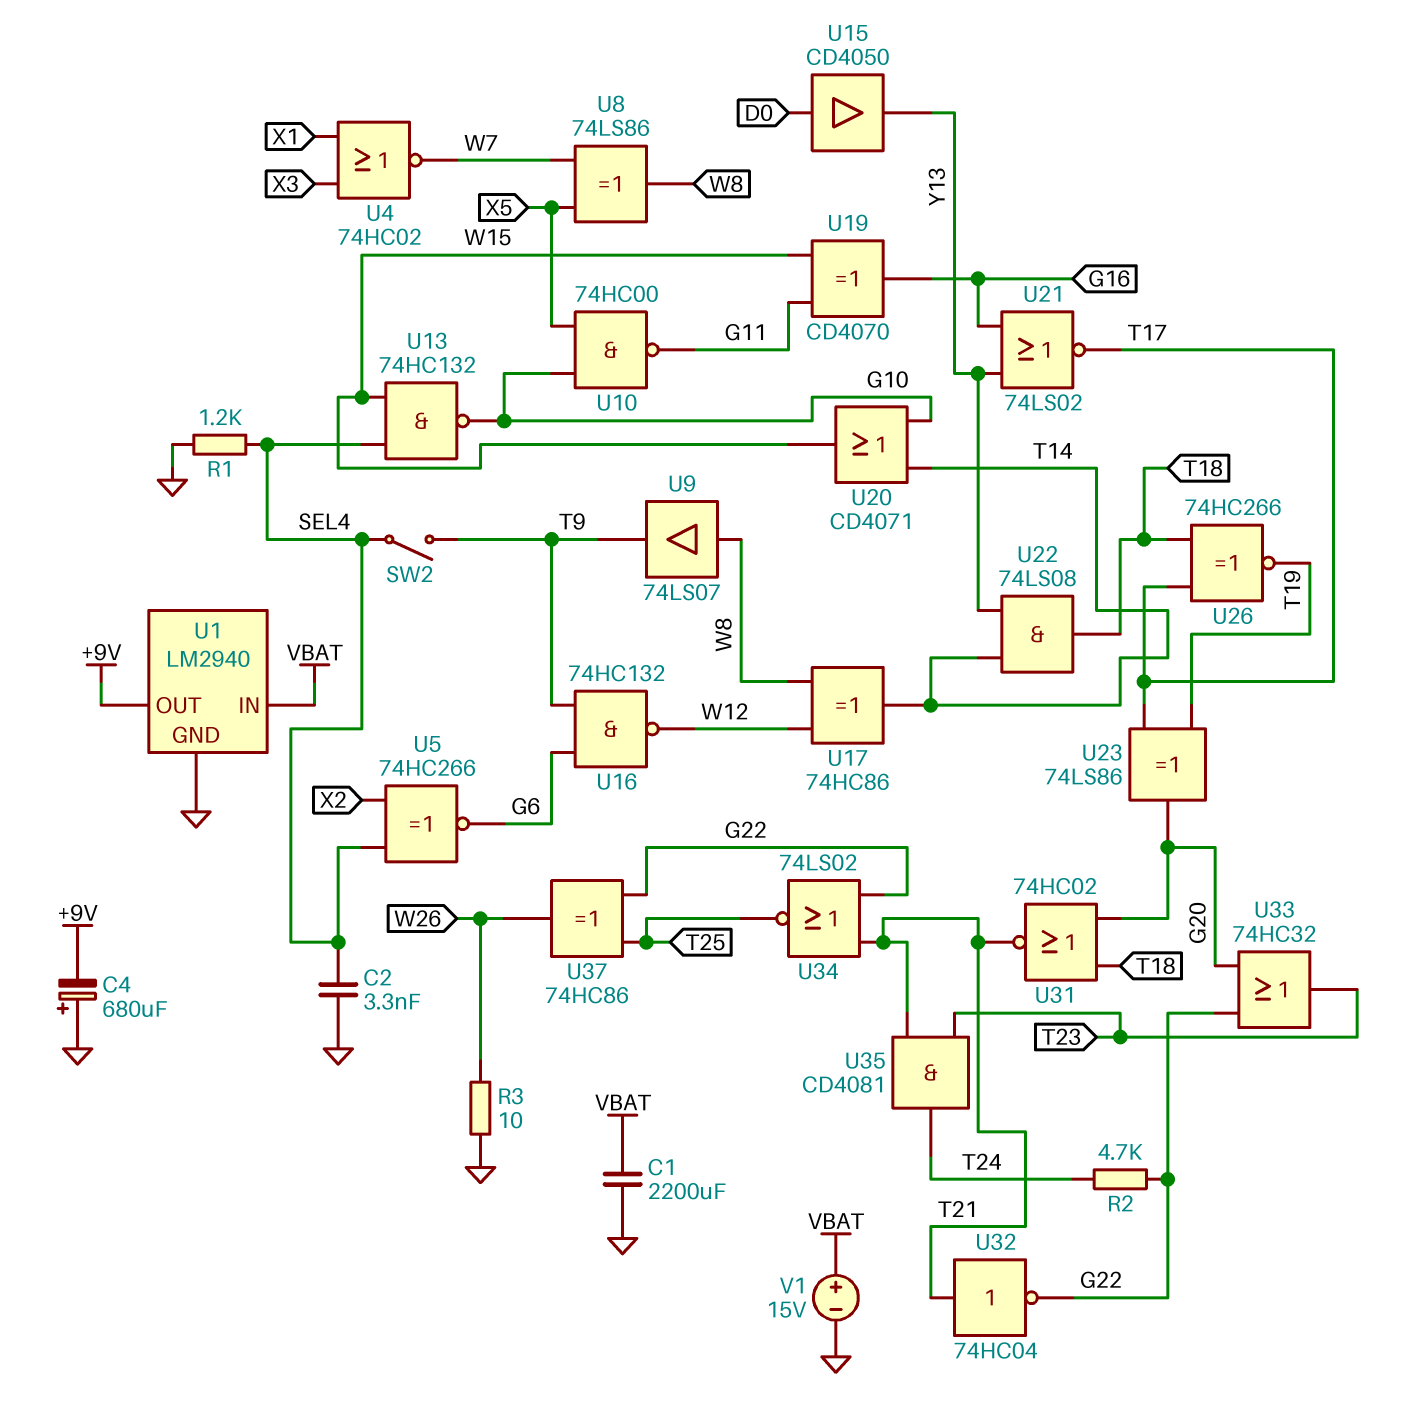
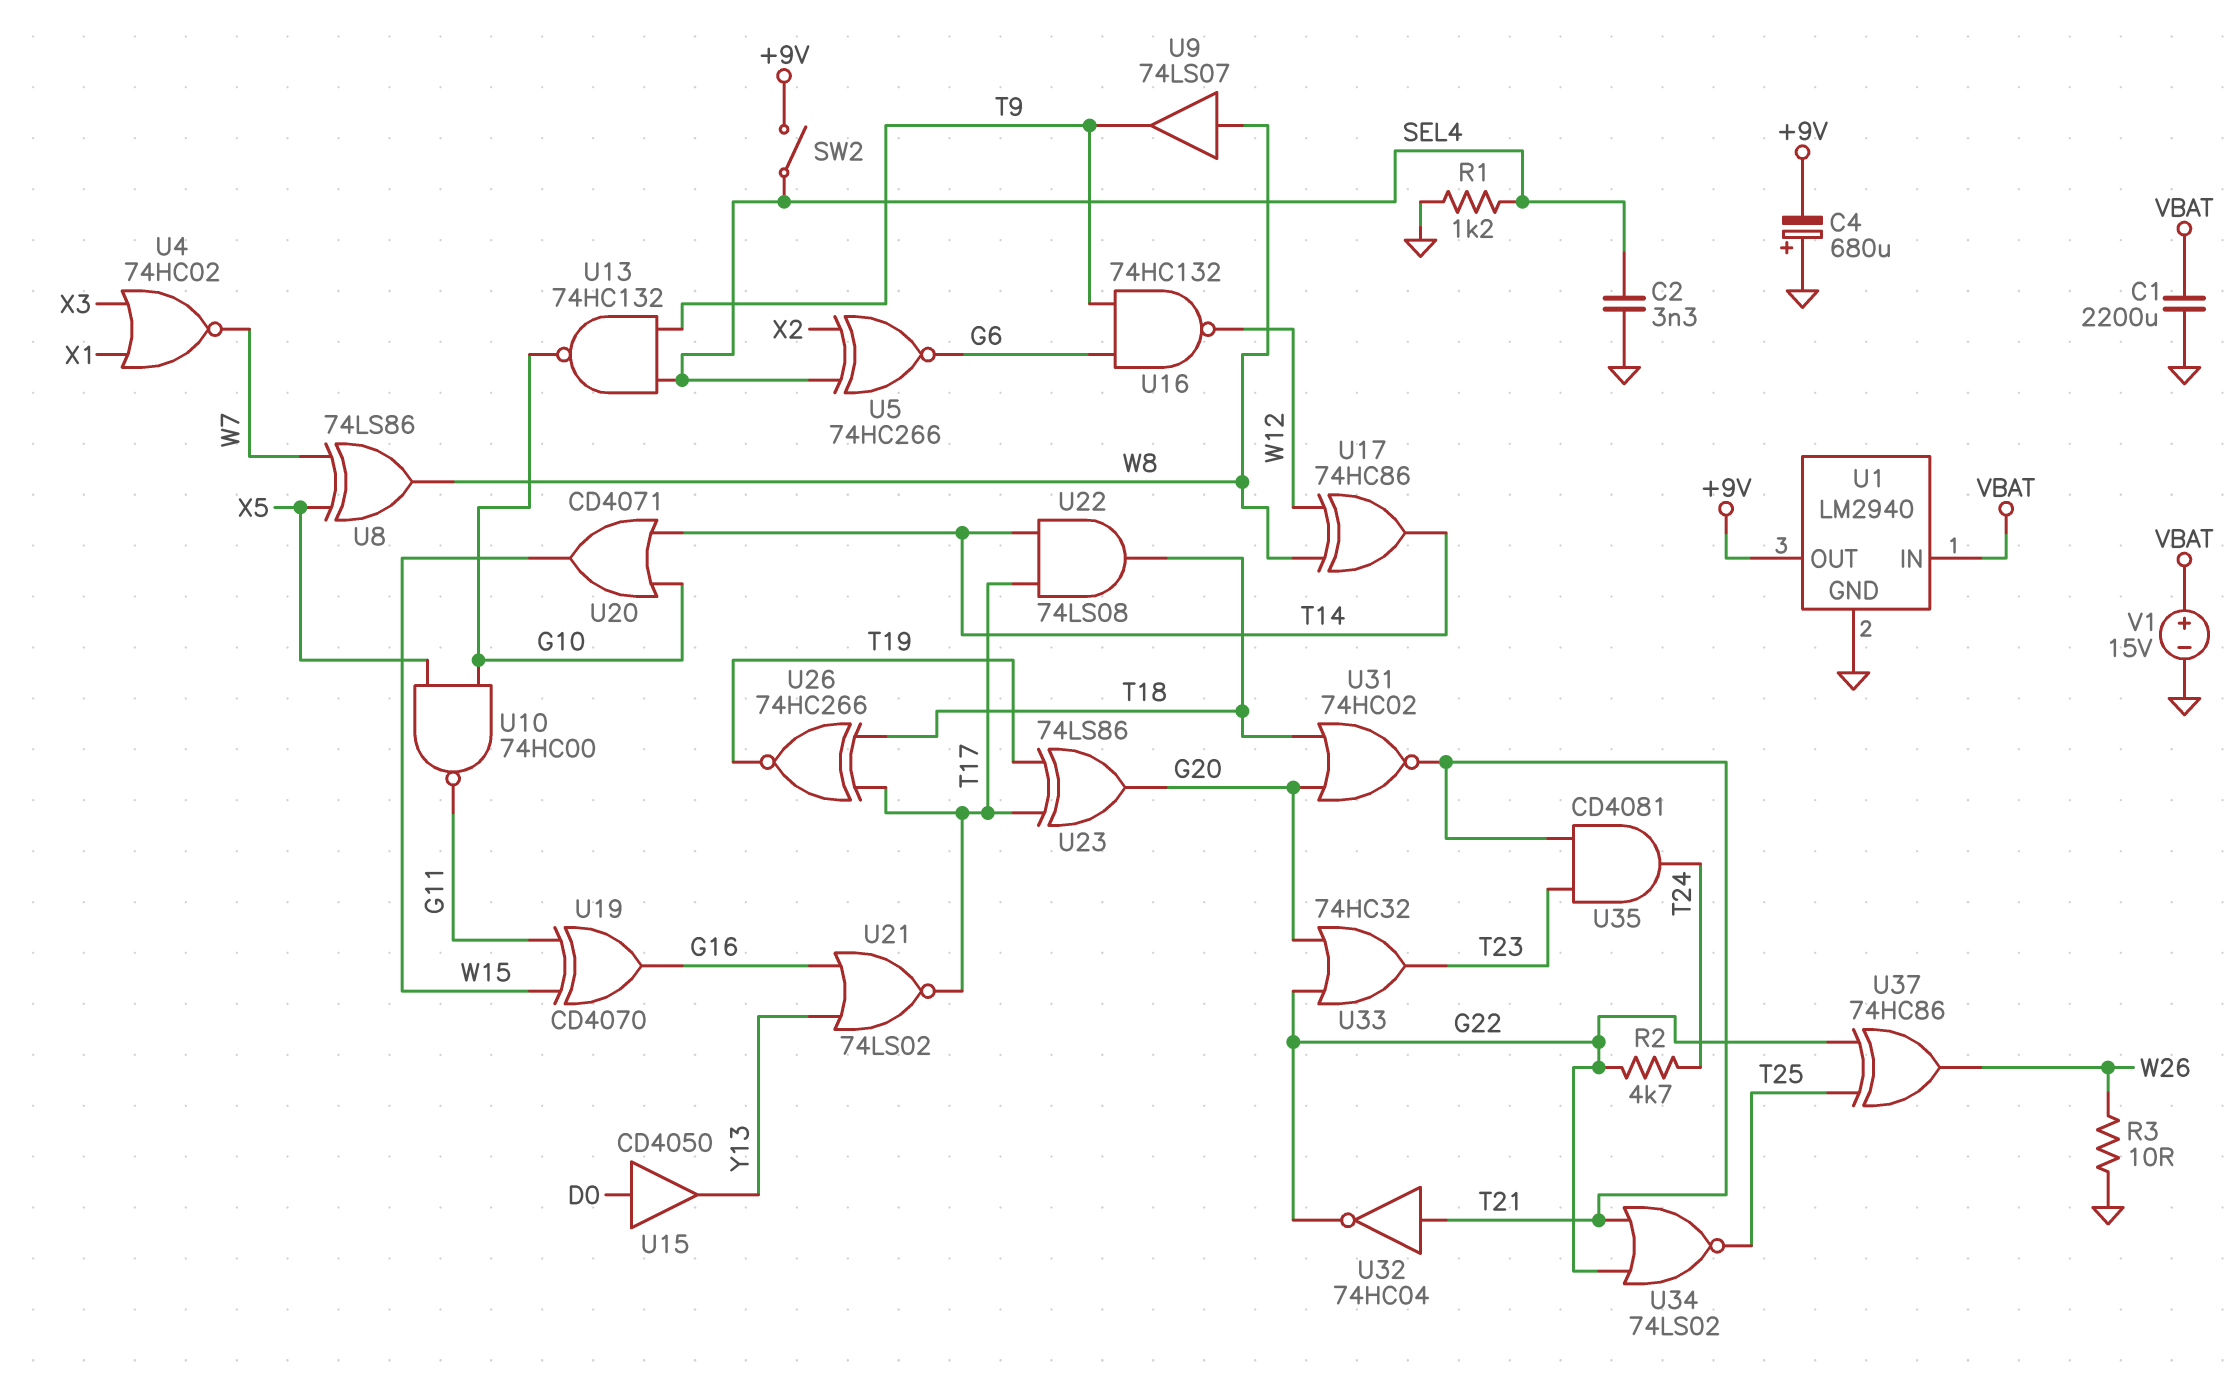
SW2: switch (SEL4, T9) -> switch (+9V, SEL4)
U13: NAND 74HC132 (in SEL4, in W15, out G10) -> NAND 74HC132 (in SEL4, in T9, out G10)
U22: AND 74LS08 (in T14, in Y13, out T18) -> AND 74LS08 (in T14, in T17, out T18)

